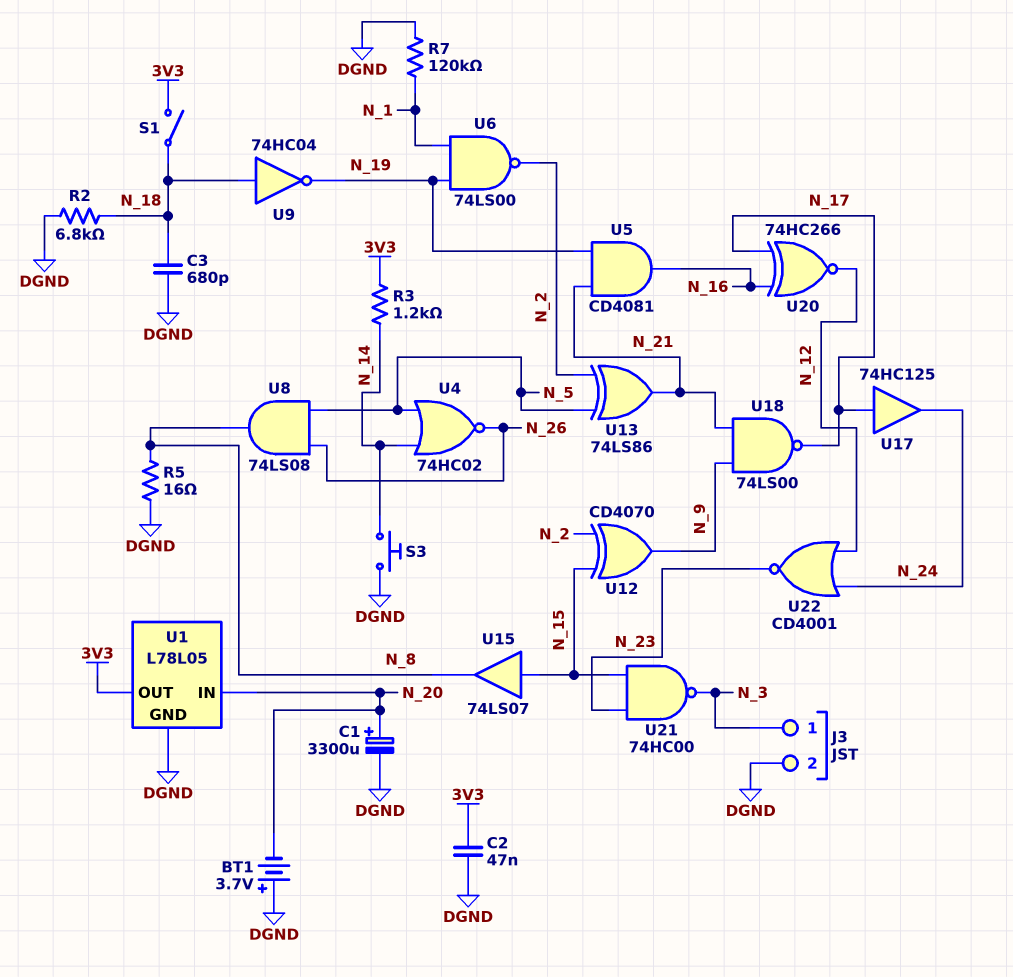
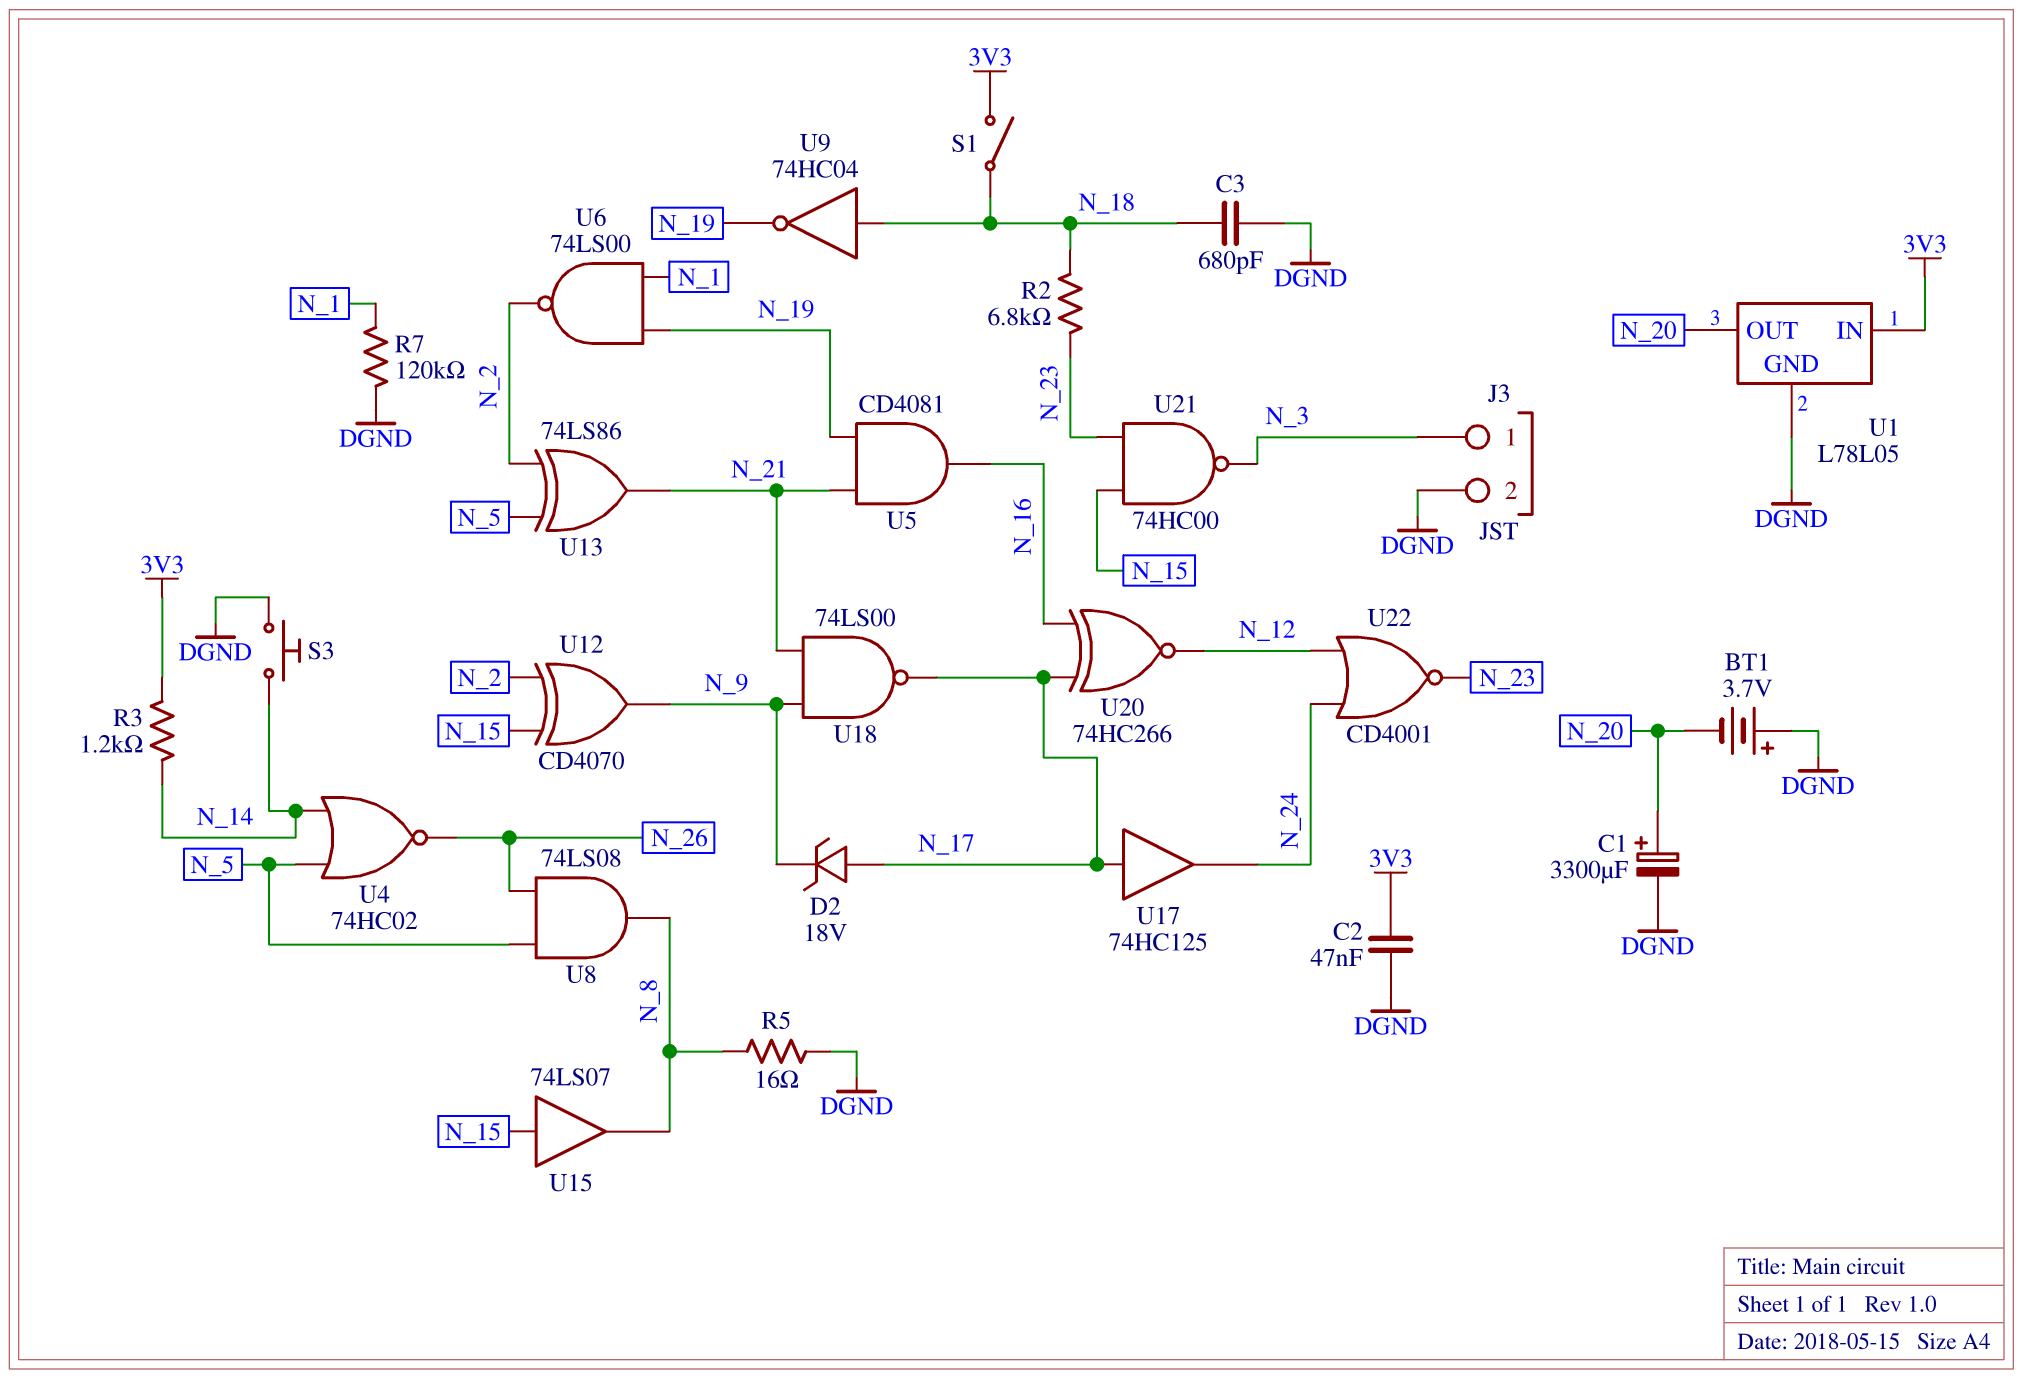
D2: none -> zener 18V (A N_17, K N_9)
R2: 6.8k (DGND, N_18) -> 6.8k (N_18, N_23)
U1 pin IN: N_20 -> 3V3
U1 pin OUT: 3V3 -> N_20

